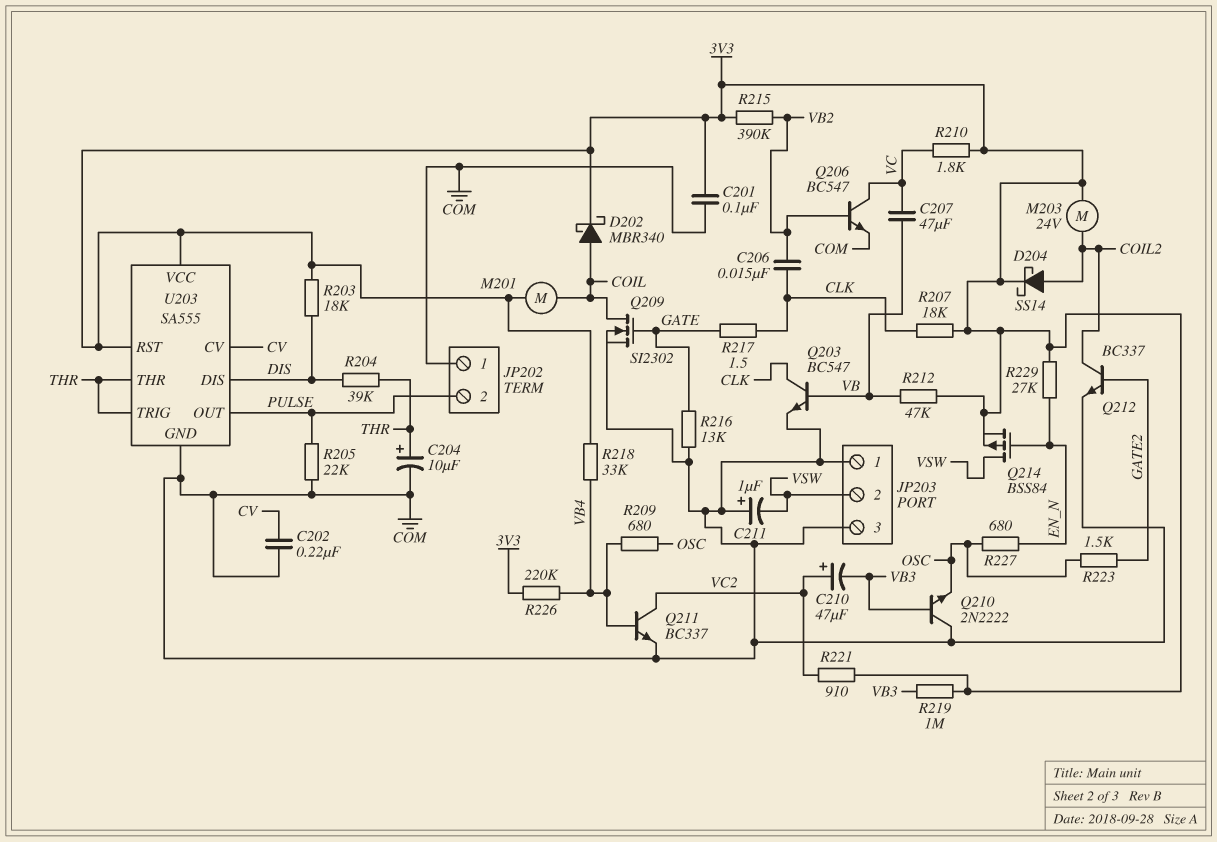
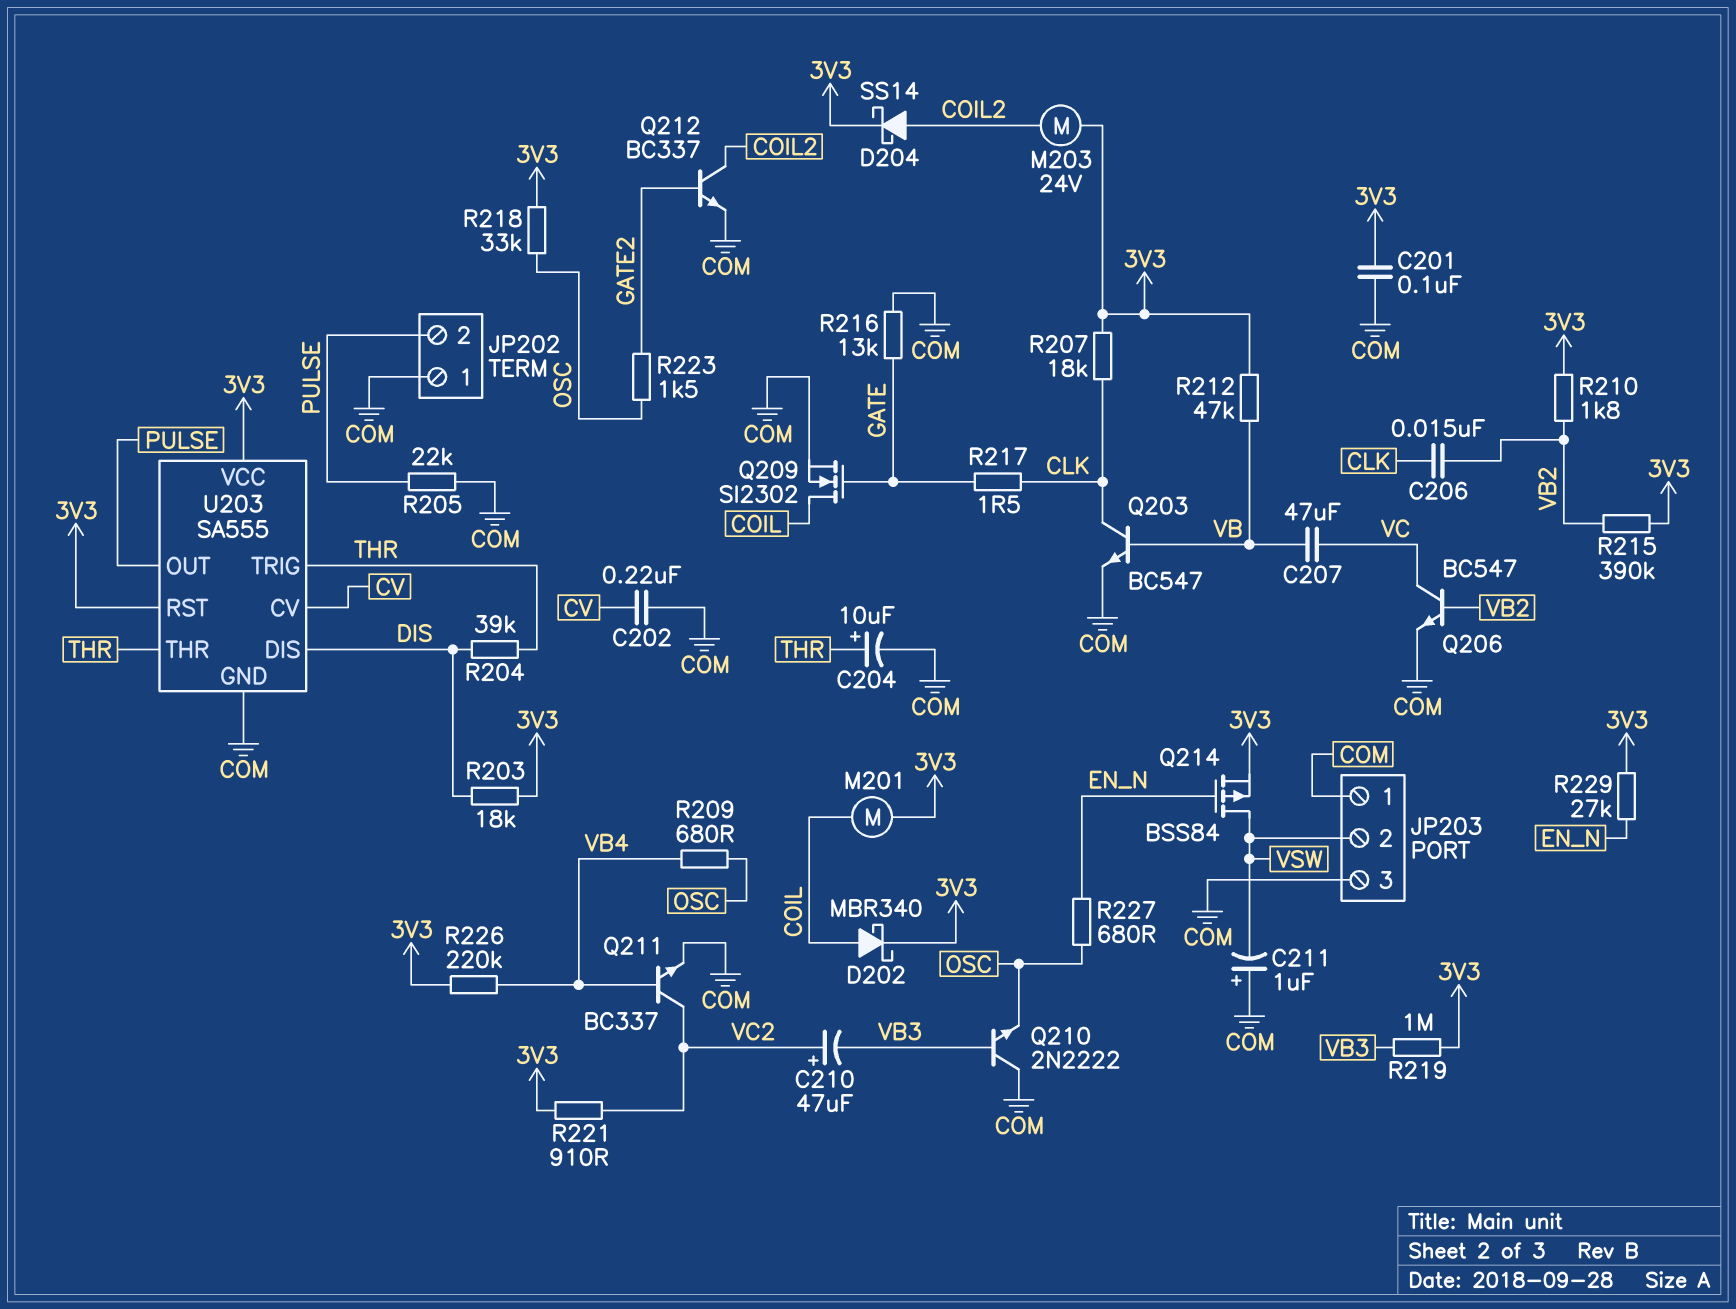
R210: 1.8k (3V3, VC) -> 1.8k (3V3, VB2)
R218: 33k (3V3, VB4) -> 33k (3V3, OSC)

